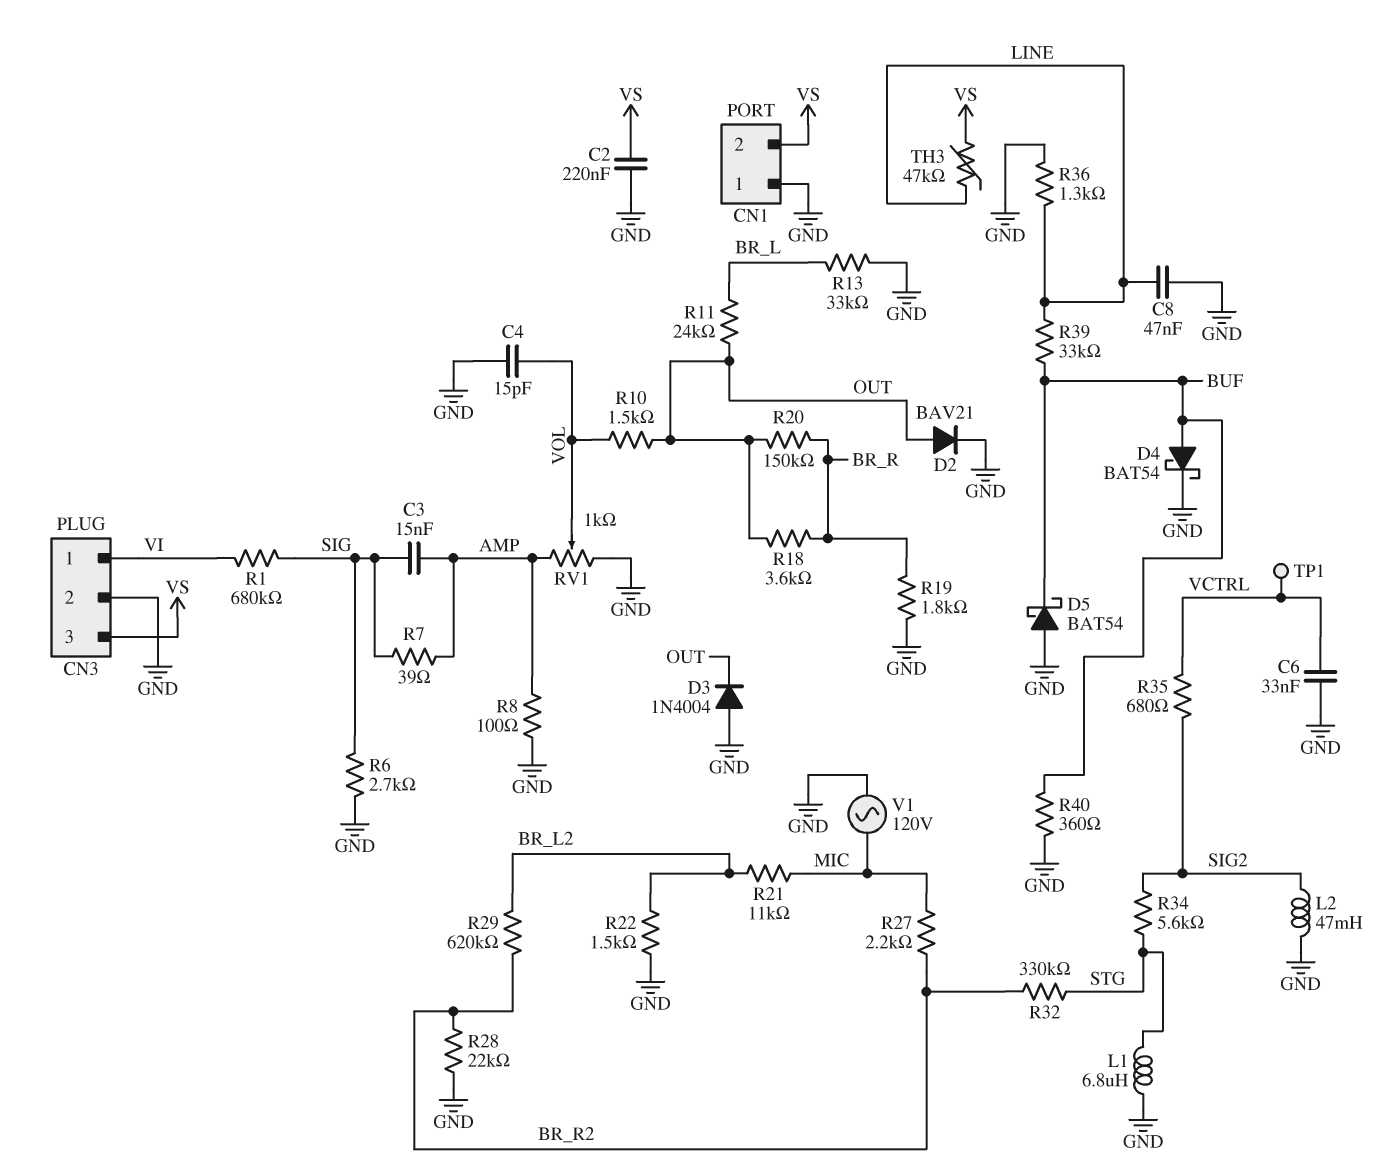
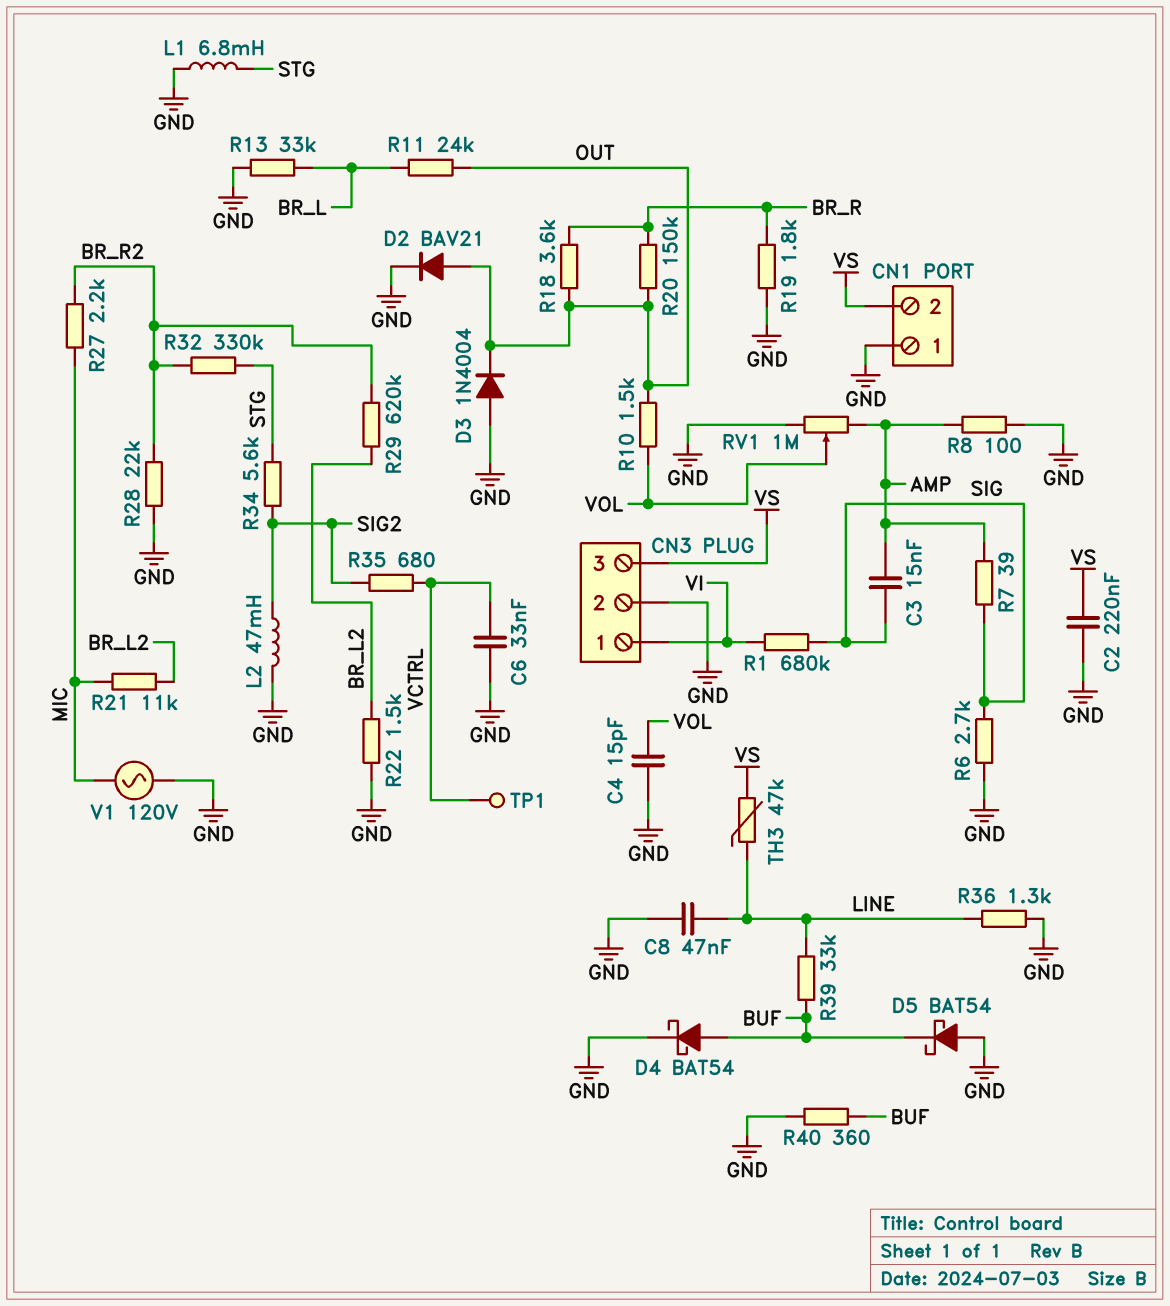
L1: 6.8uH (GND, STG) -> 6.8mH (GND, STG)
RV1: 1k (AMP, GND, wiper VOL) -> 1M (AMP, GND, wiper VOL)

